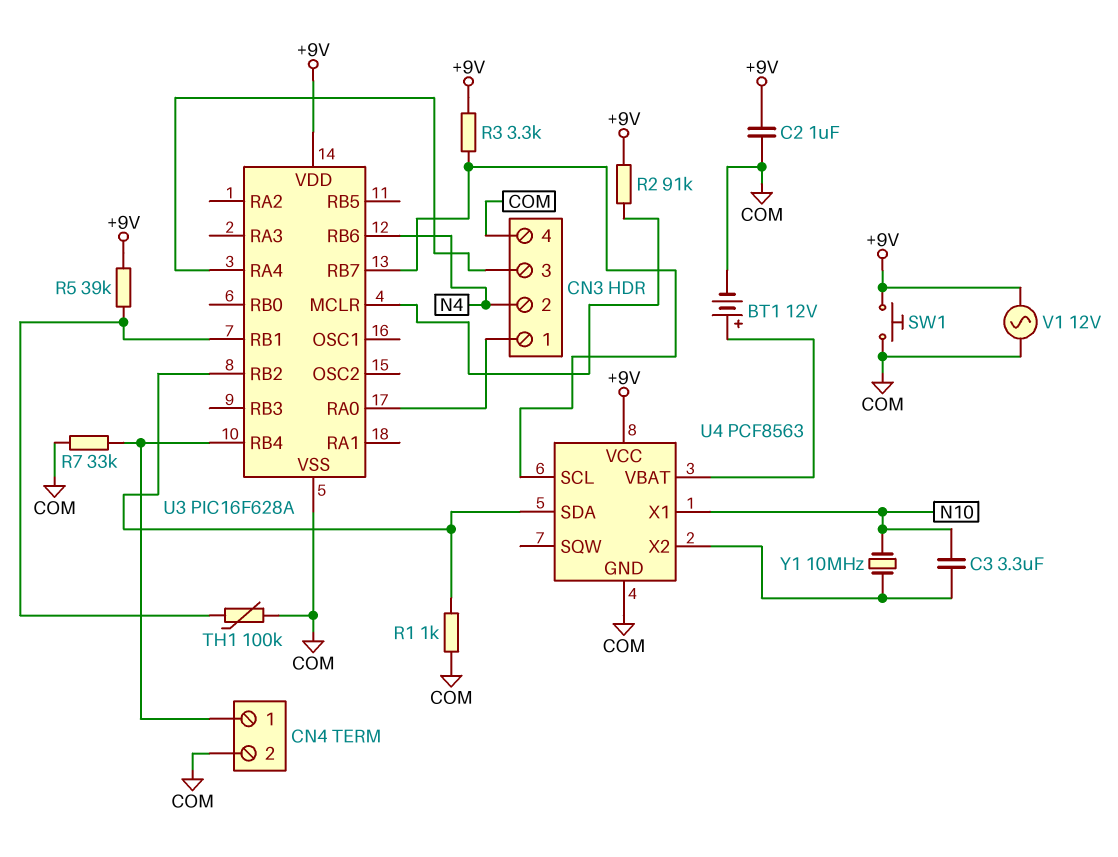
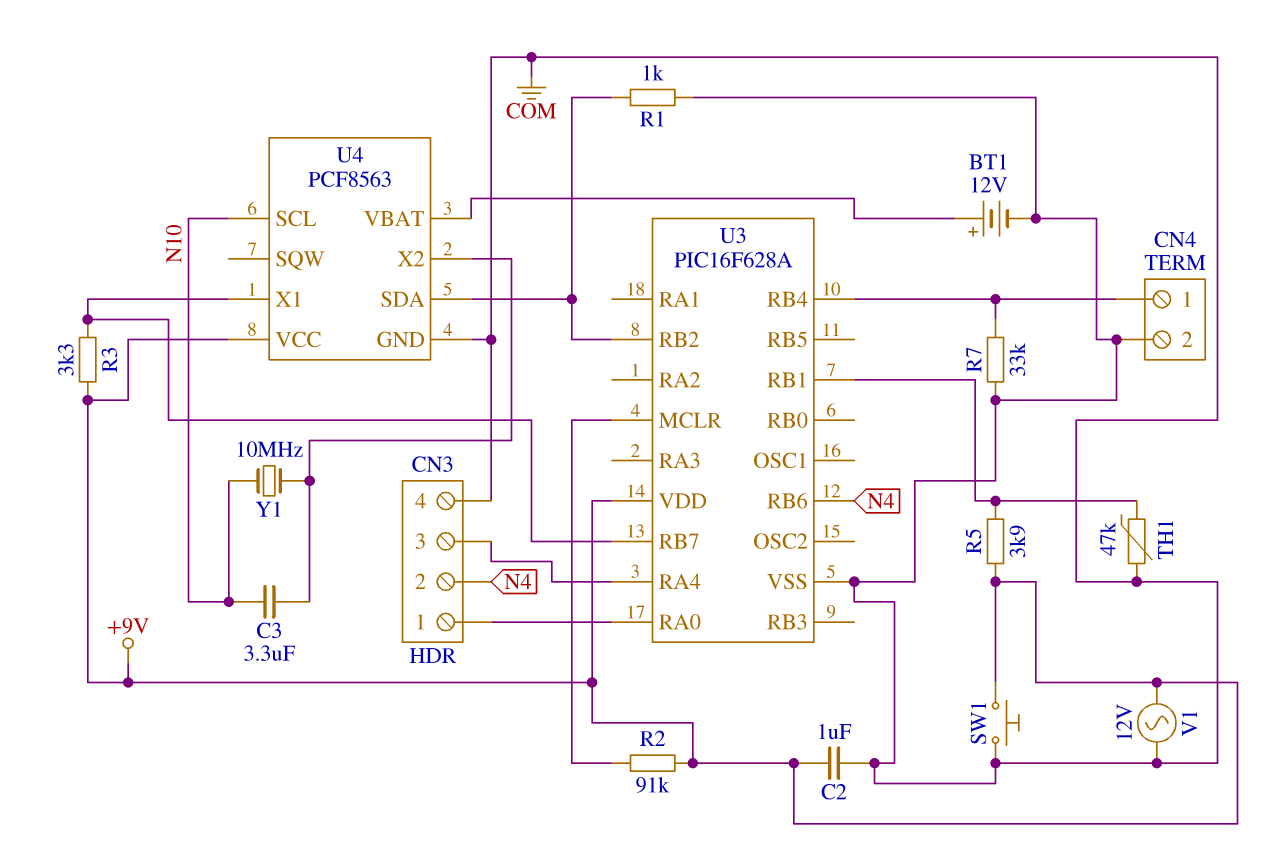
R5: 39k (+9V, U3/RB1) -> 3.9k (+9V, U3/RB1)
TH1: 100k (COM, U3/RB1) -> 47k (COM, U3/RB1)
U4 pin SCL: U3/RB7 -> N10
U4 pin X1: N10 -> U3/RB7

